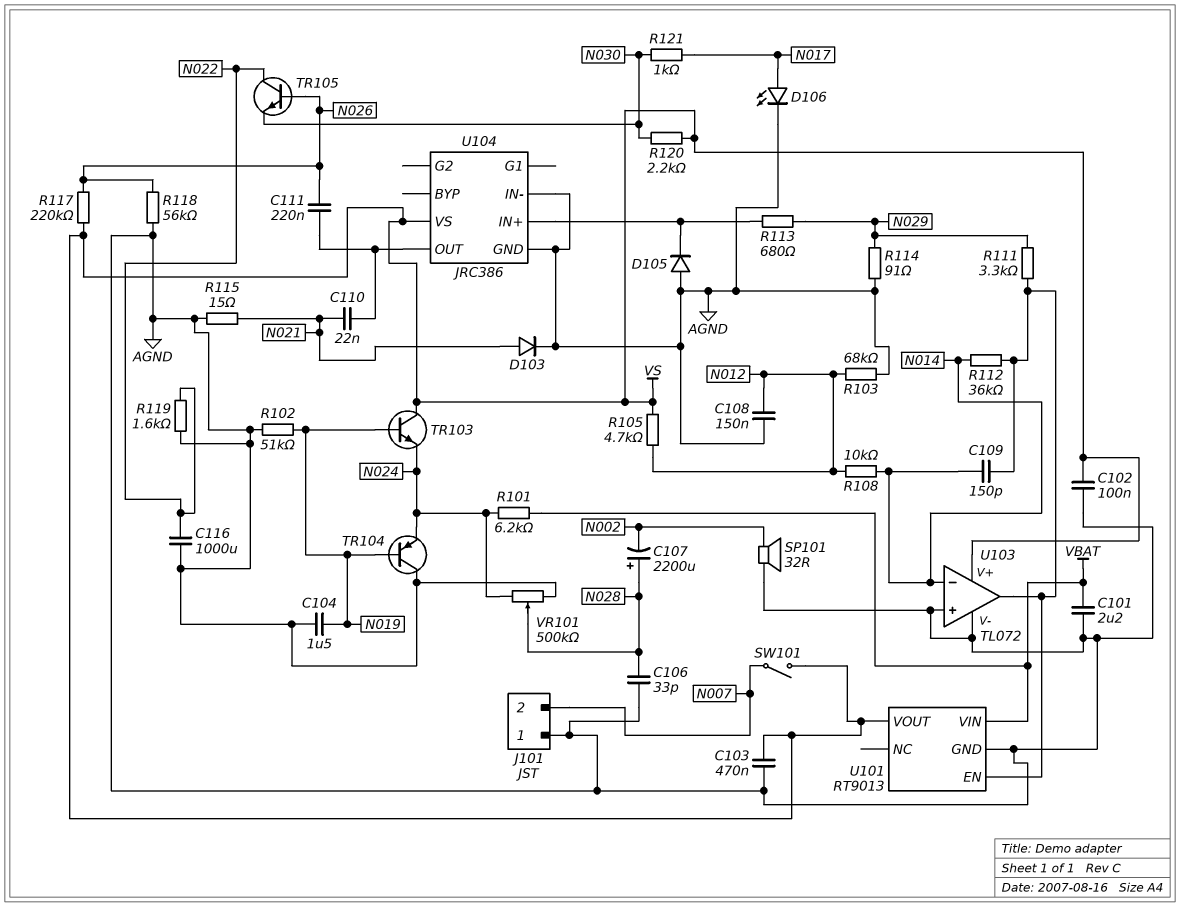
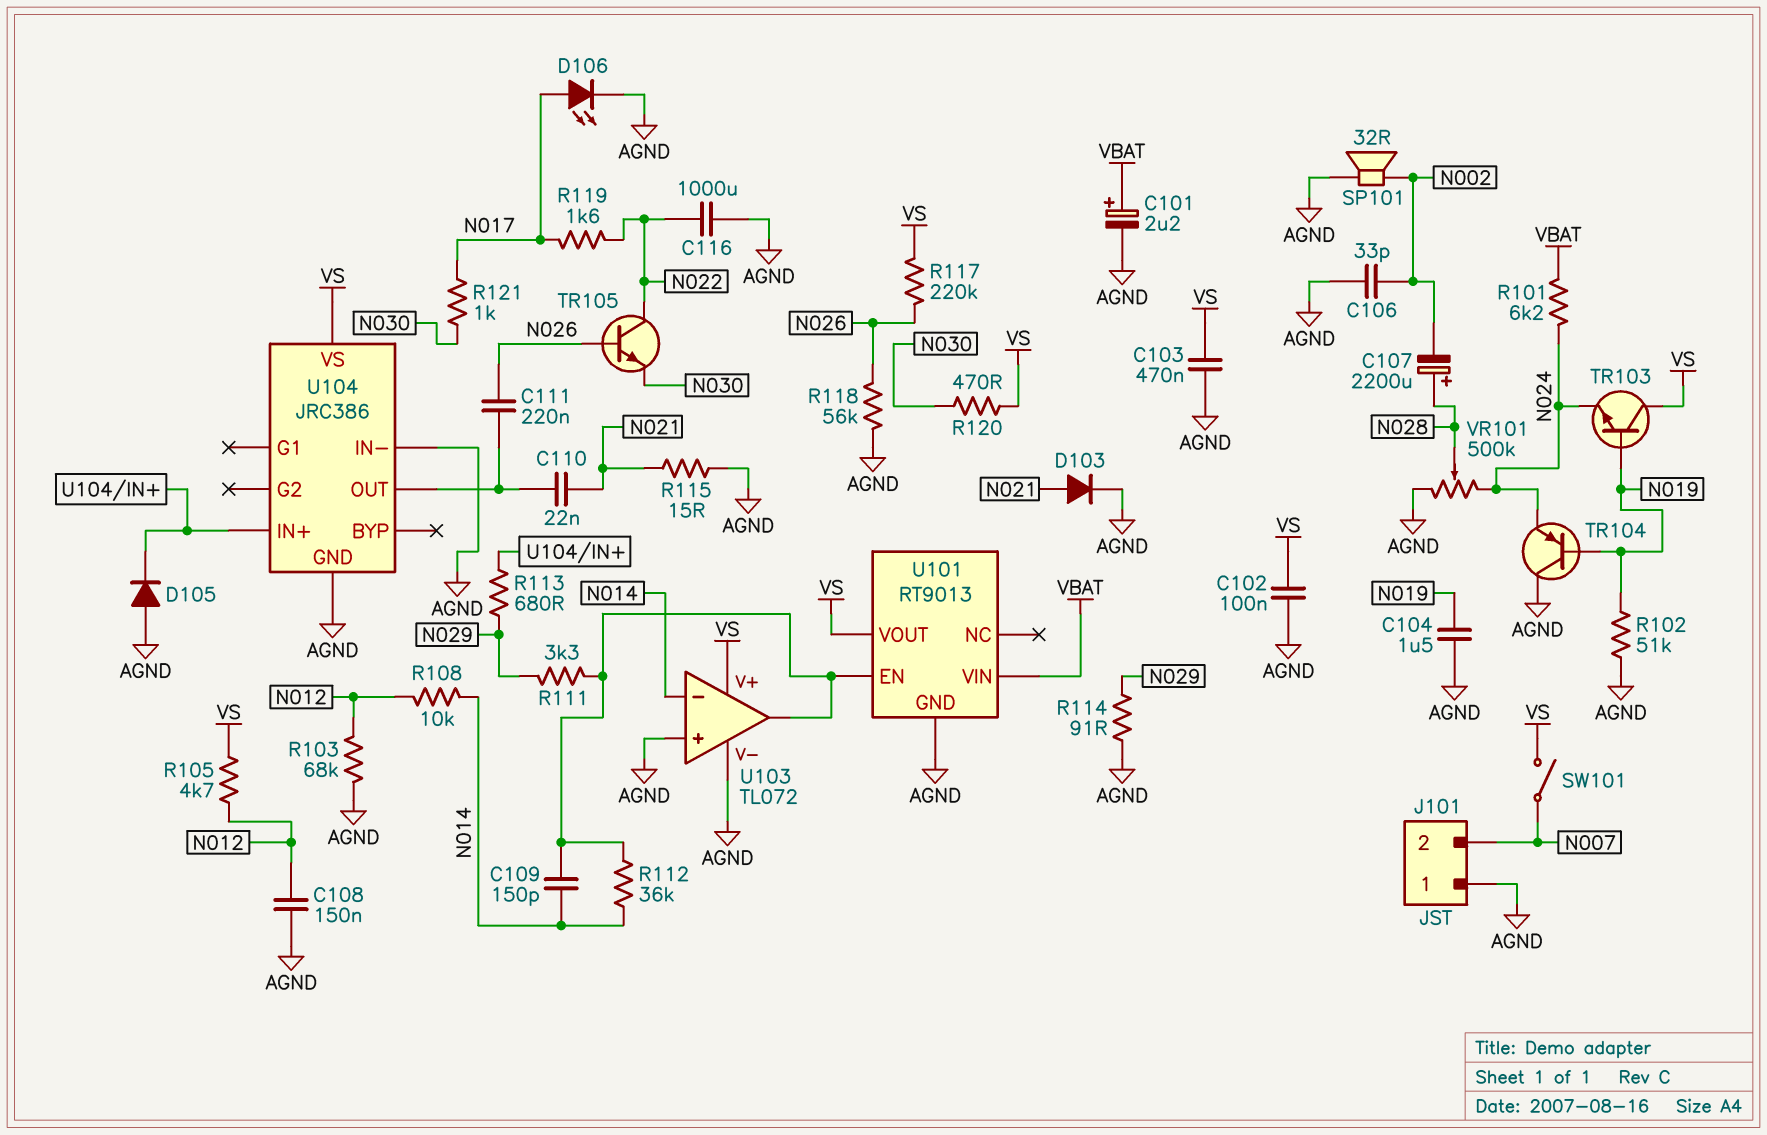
C101: 2.2uF (AGND, VBAT) -> 2.2uF (plus VBAT, minus AGND)
C106: 33pF (AGND, N028) -> 33pF (AGND, N002)
R119: 1.6k (AGND, N022) -> 1.6k (N017, N022)
R120: 2.2k (N030, VS) -> 470 (N030, VS)

